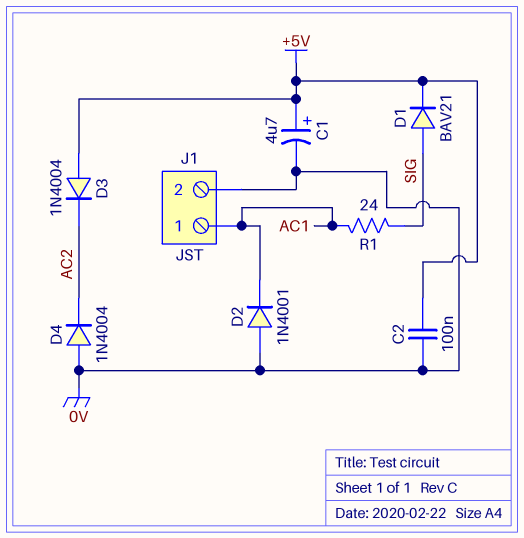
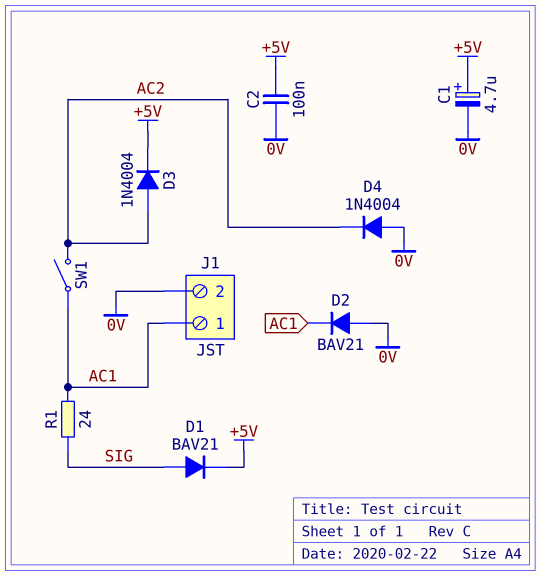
D2: diode 1N4001 (A 0V, K AC1) -> diode BAV21 (A 0V, K AC1)
D3: diode 1N4004 (A +5V, K AC2) -> diode 1N4004 (A AC2, K +5V)
SW1: none -> switch (AC1, AC2)

